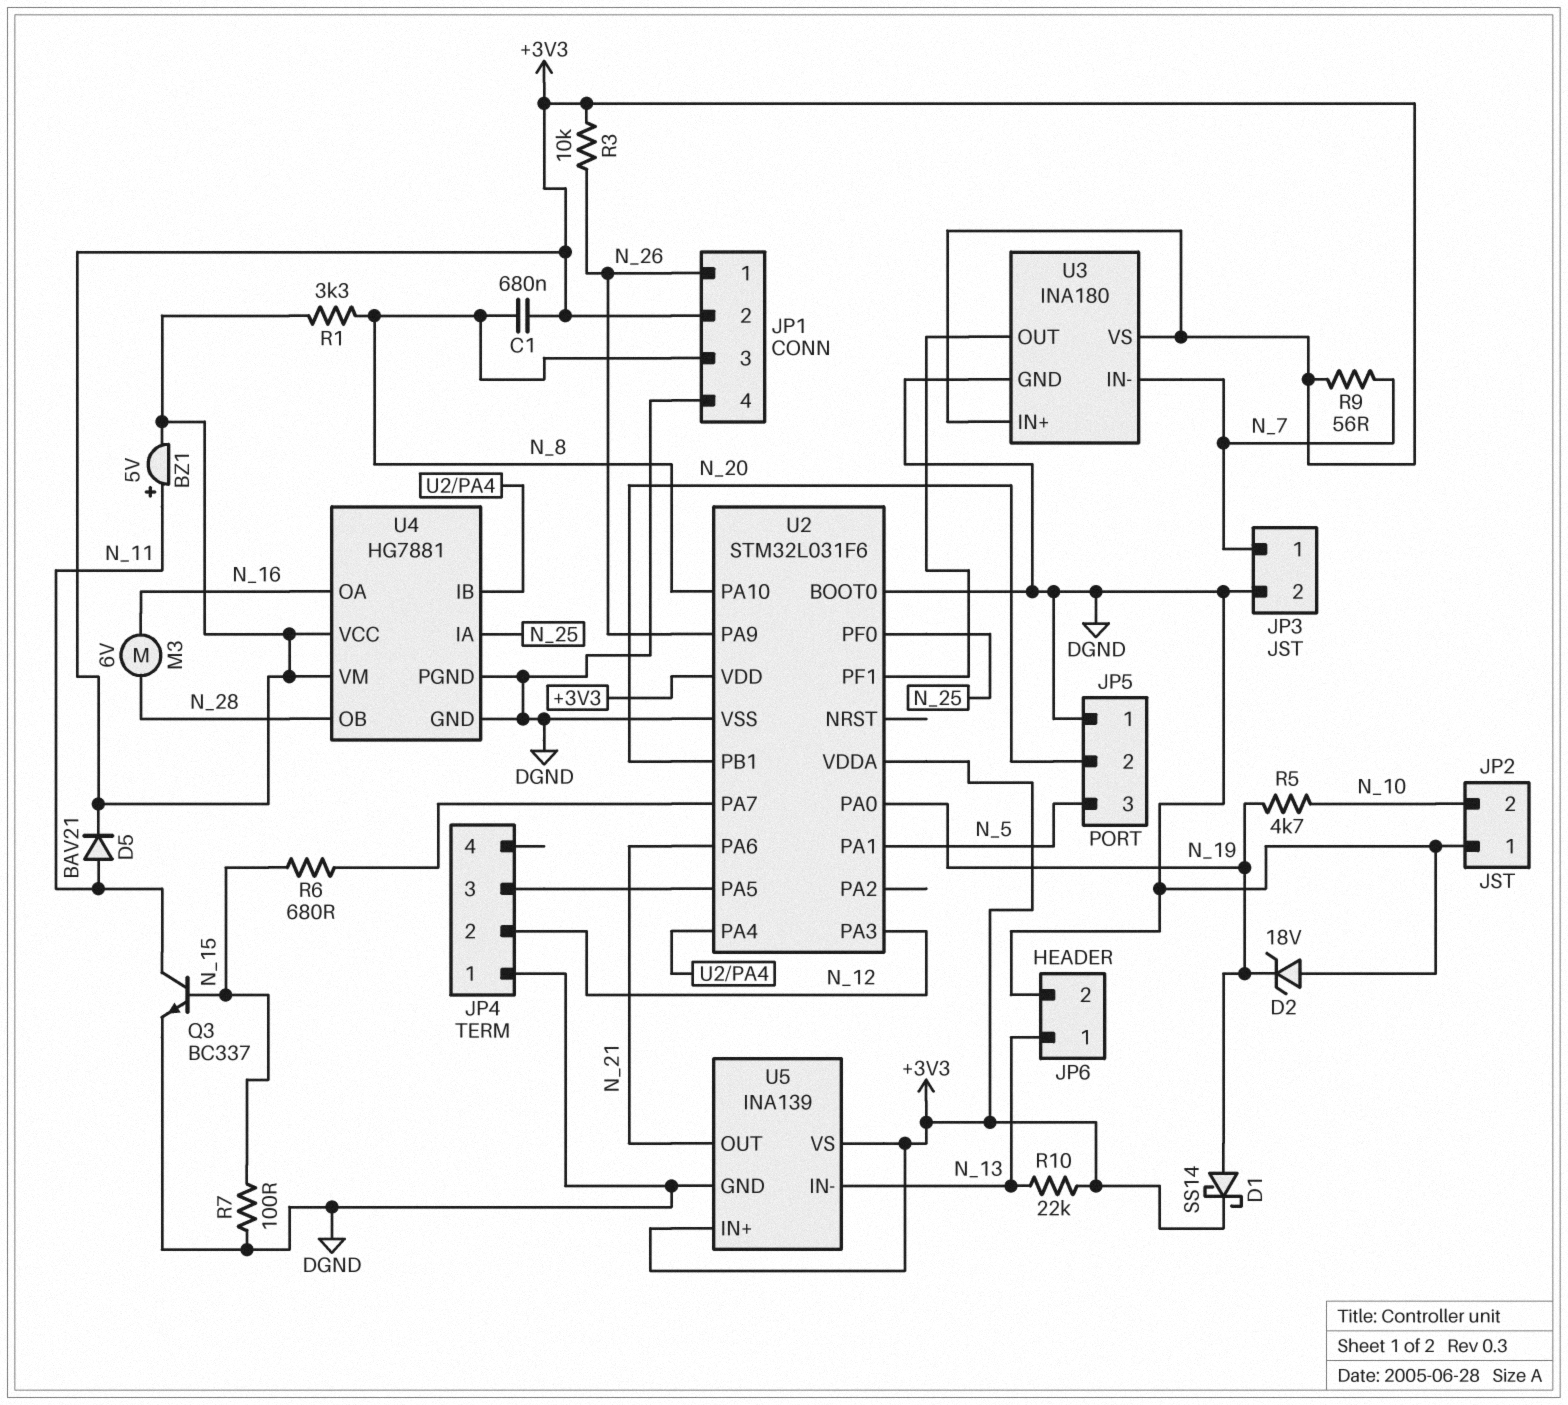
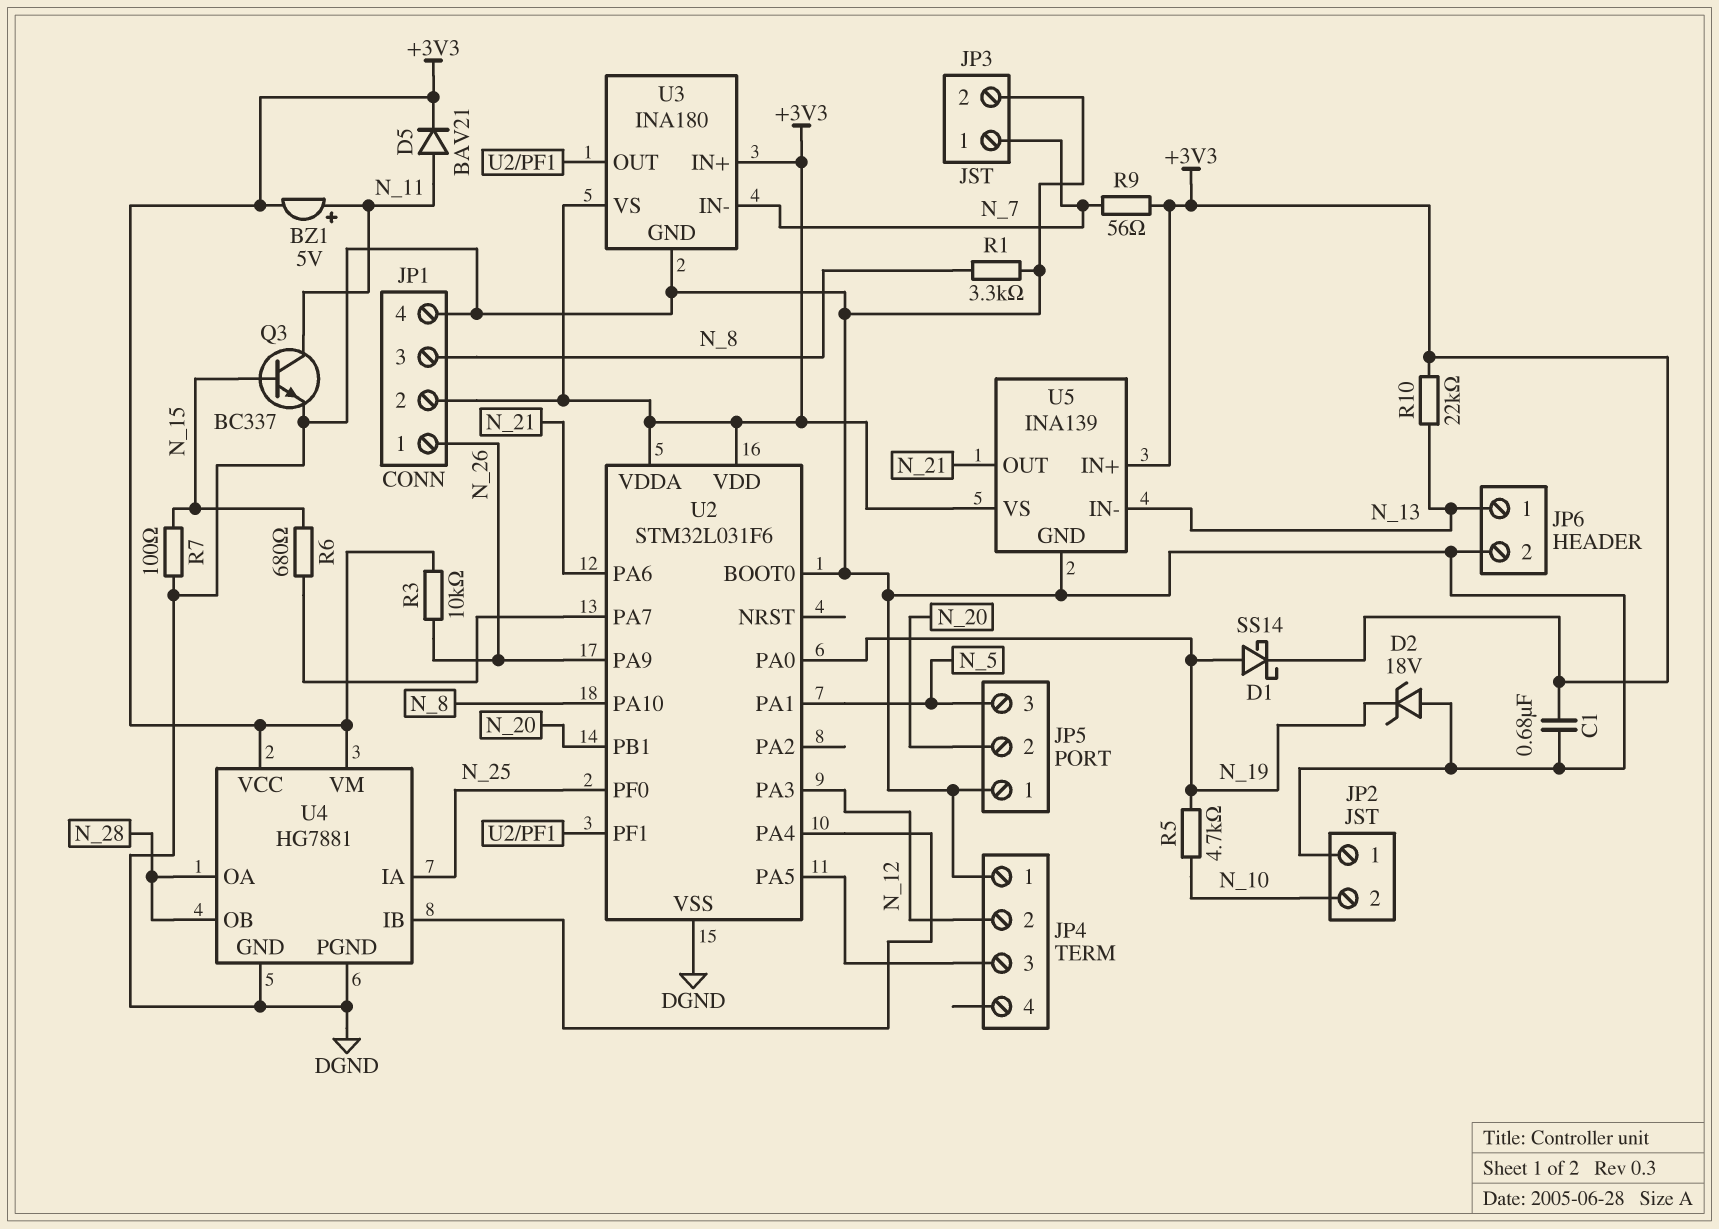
C1: 680nF (+3V3, N_8) -> 680nF (+3V3, DGND)
M3: motor 6V (N_16, N_28) -> none
R1: 3.3k (+3V3, N_8) -> 3.3k (DGND, N_8)
U4 pin OA: N_16 -> N_28

